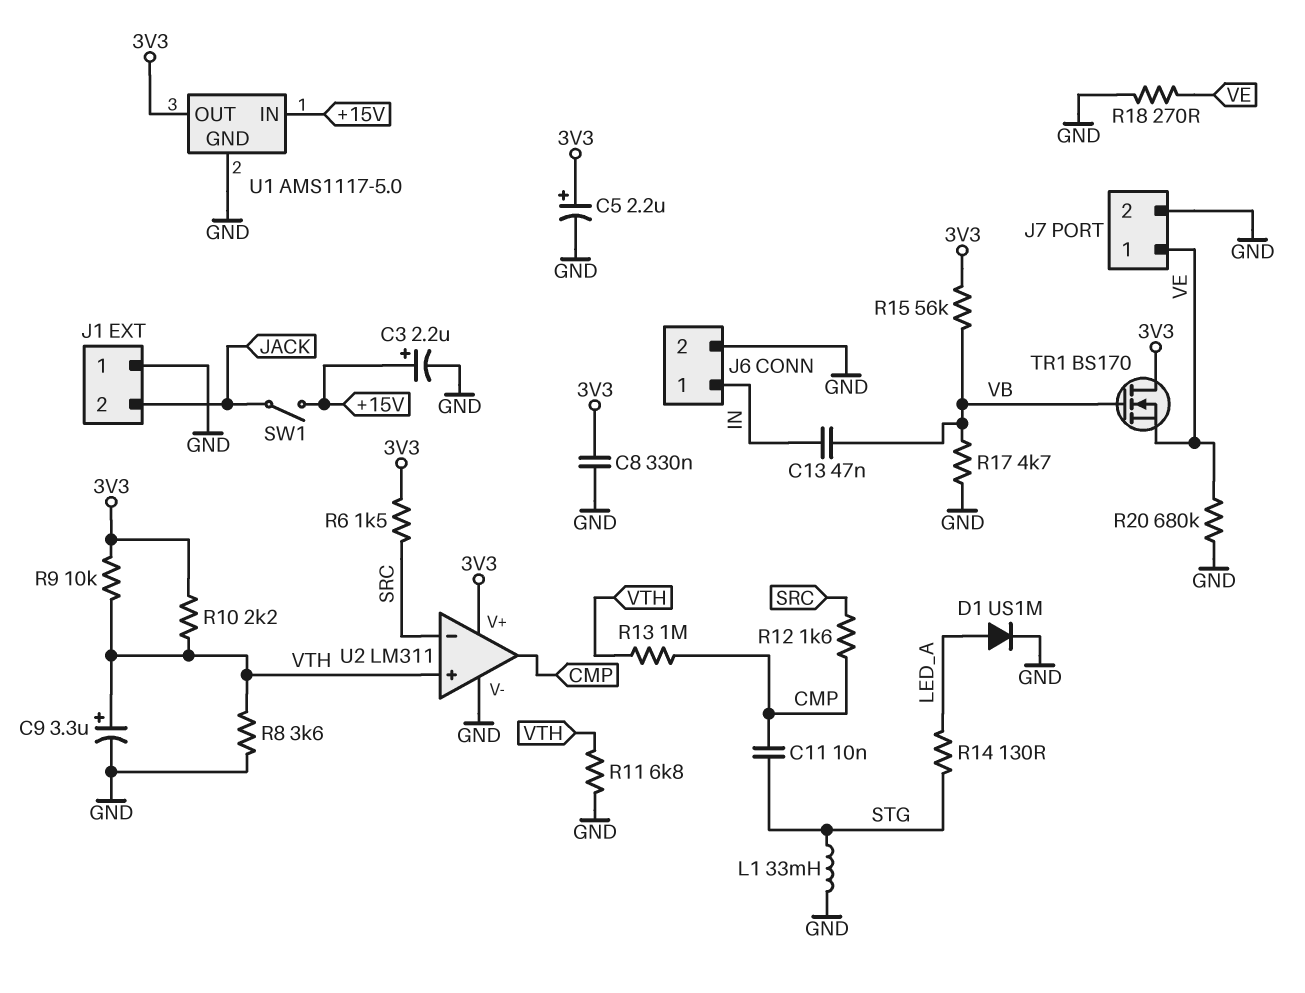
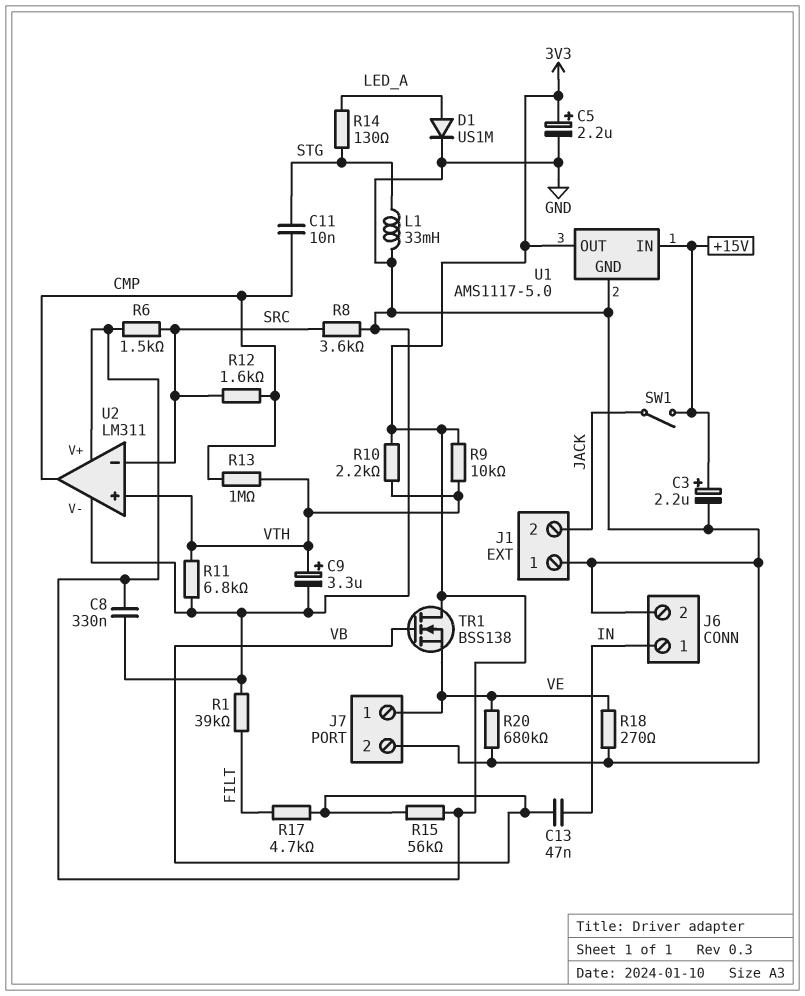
R1: none -> 39k (FILT, GND)
R8: 3.6k (GND, VTH) -> 3.6k (GND, SRC)
R17: 4.7k (GND, VB) -> 4.7k (FILT, VB)
TR1: NMOS BS170 (G VB, D 3V3, S VE) -> NMOS BSS138 (G VB, D 3V3, S VE)

